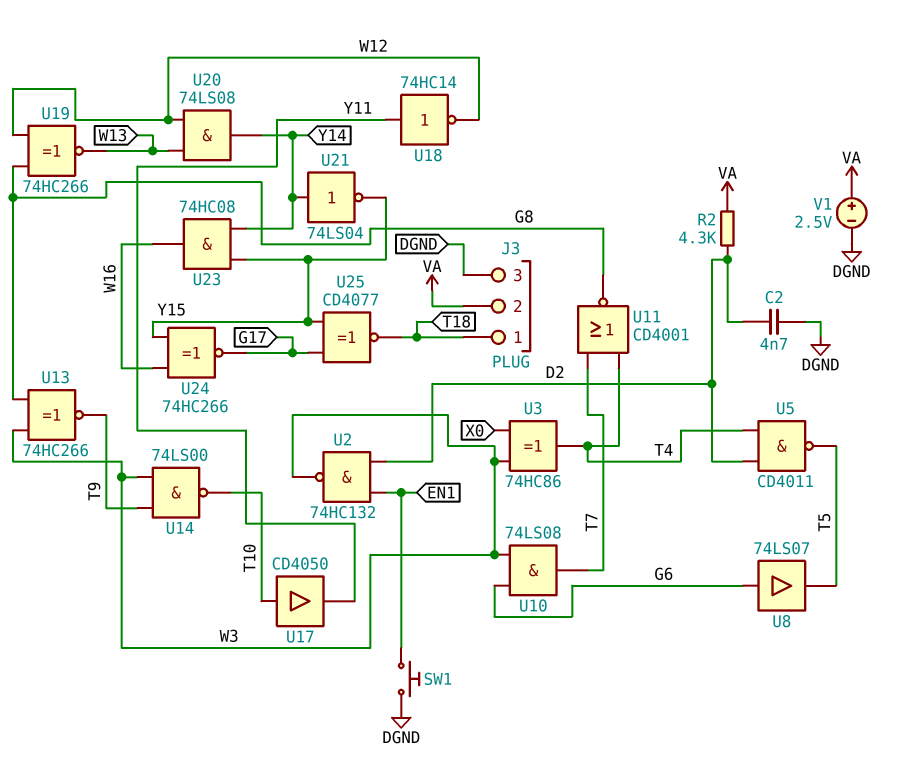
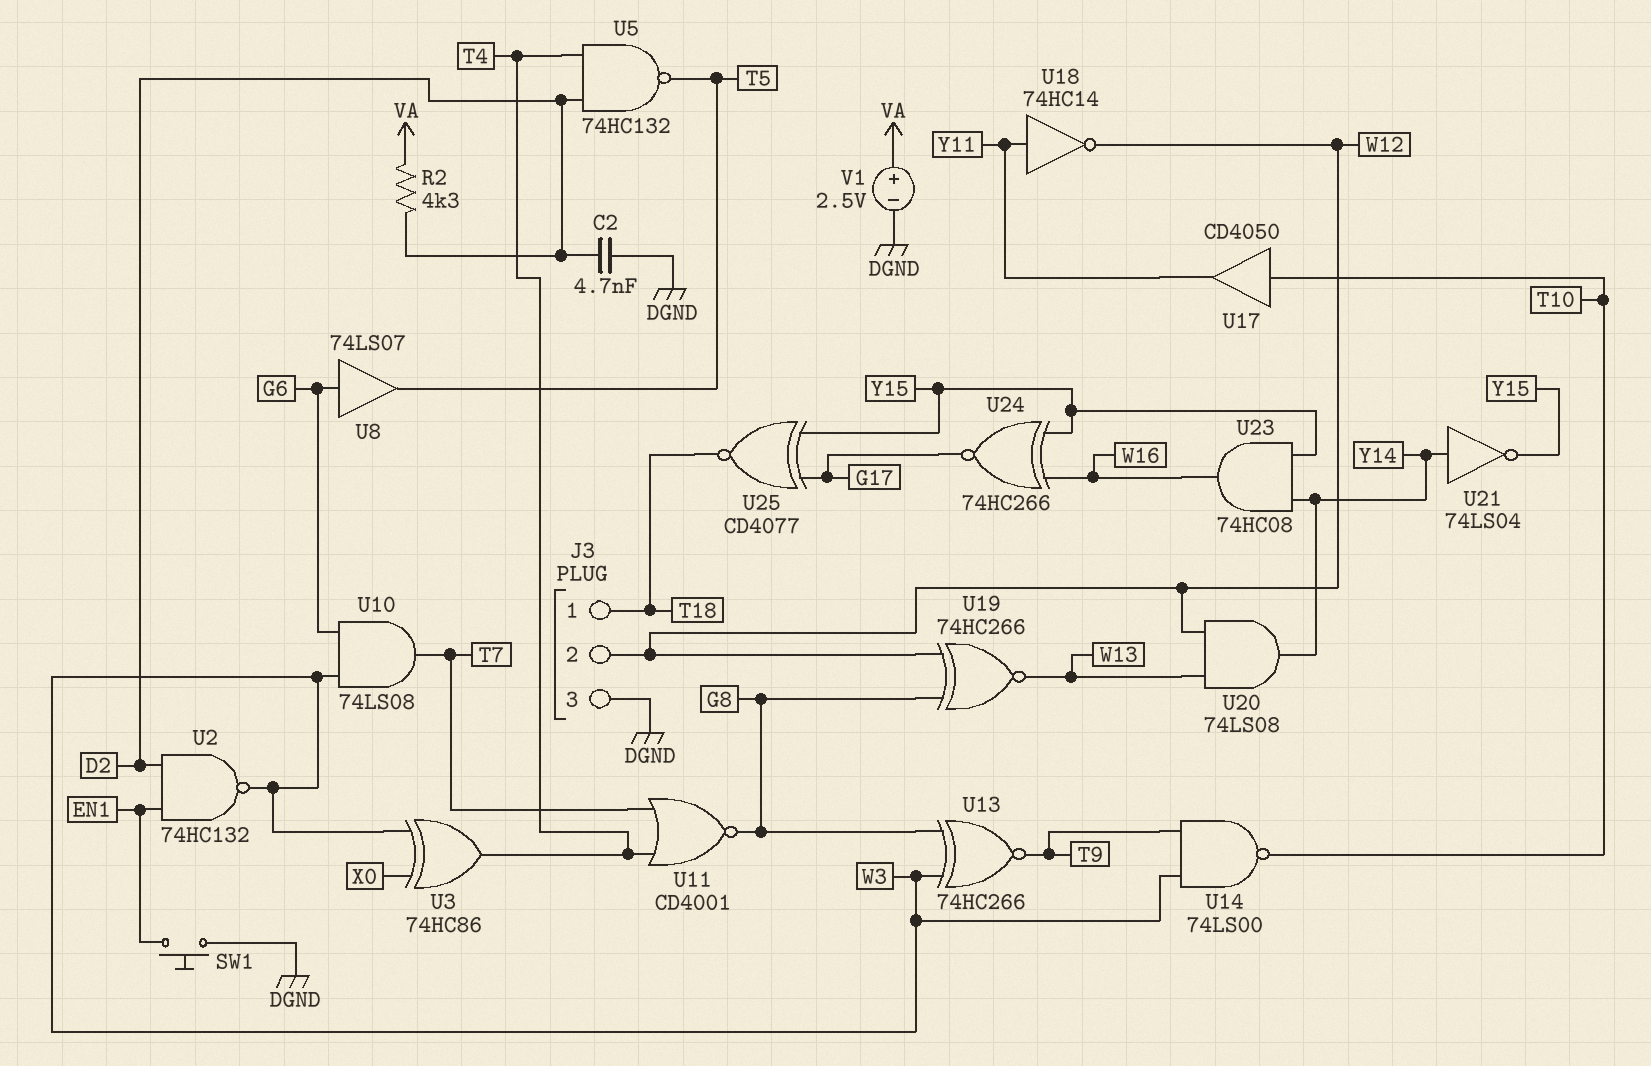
J3 pin 2: VA -> W12
U5: NAND CD4011 (in D2, in T4, out T5) -> NAND 74HC132 (in D2, in T4, out T5)

